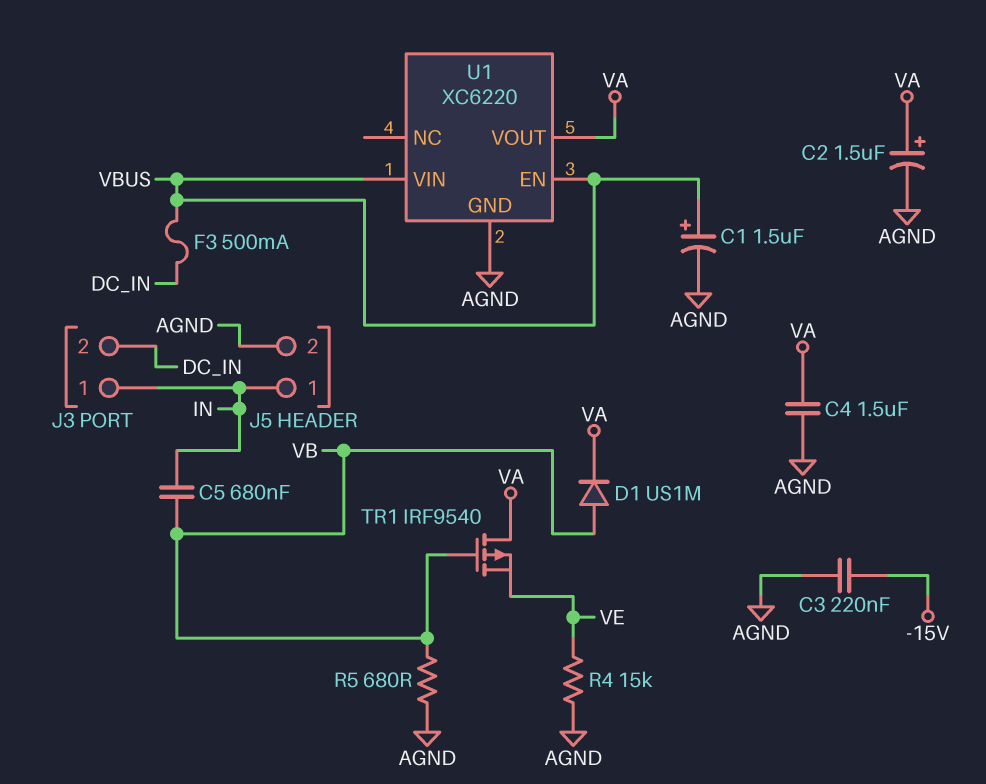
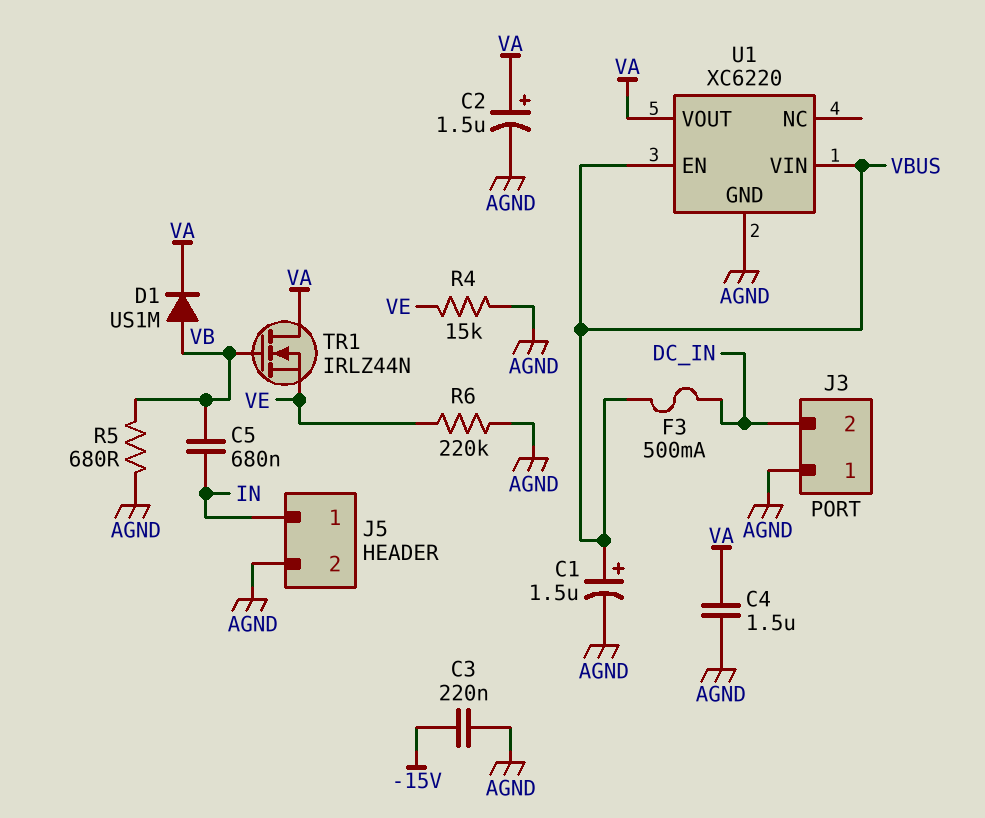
J3 pin 1: IN -> AGND
R6: none -> 220k (AGND, VE)
TR1: PMOS IRF9540 (G VB, D VA, S VE) -> NMOS IRLZ44N (G VB, D VA, S VE)

